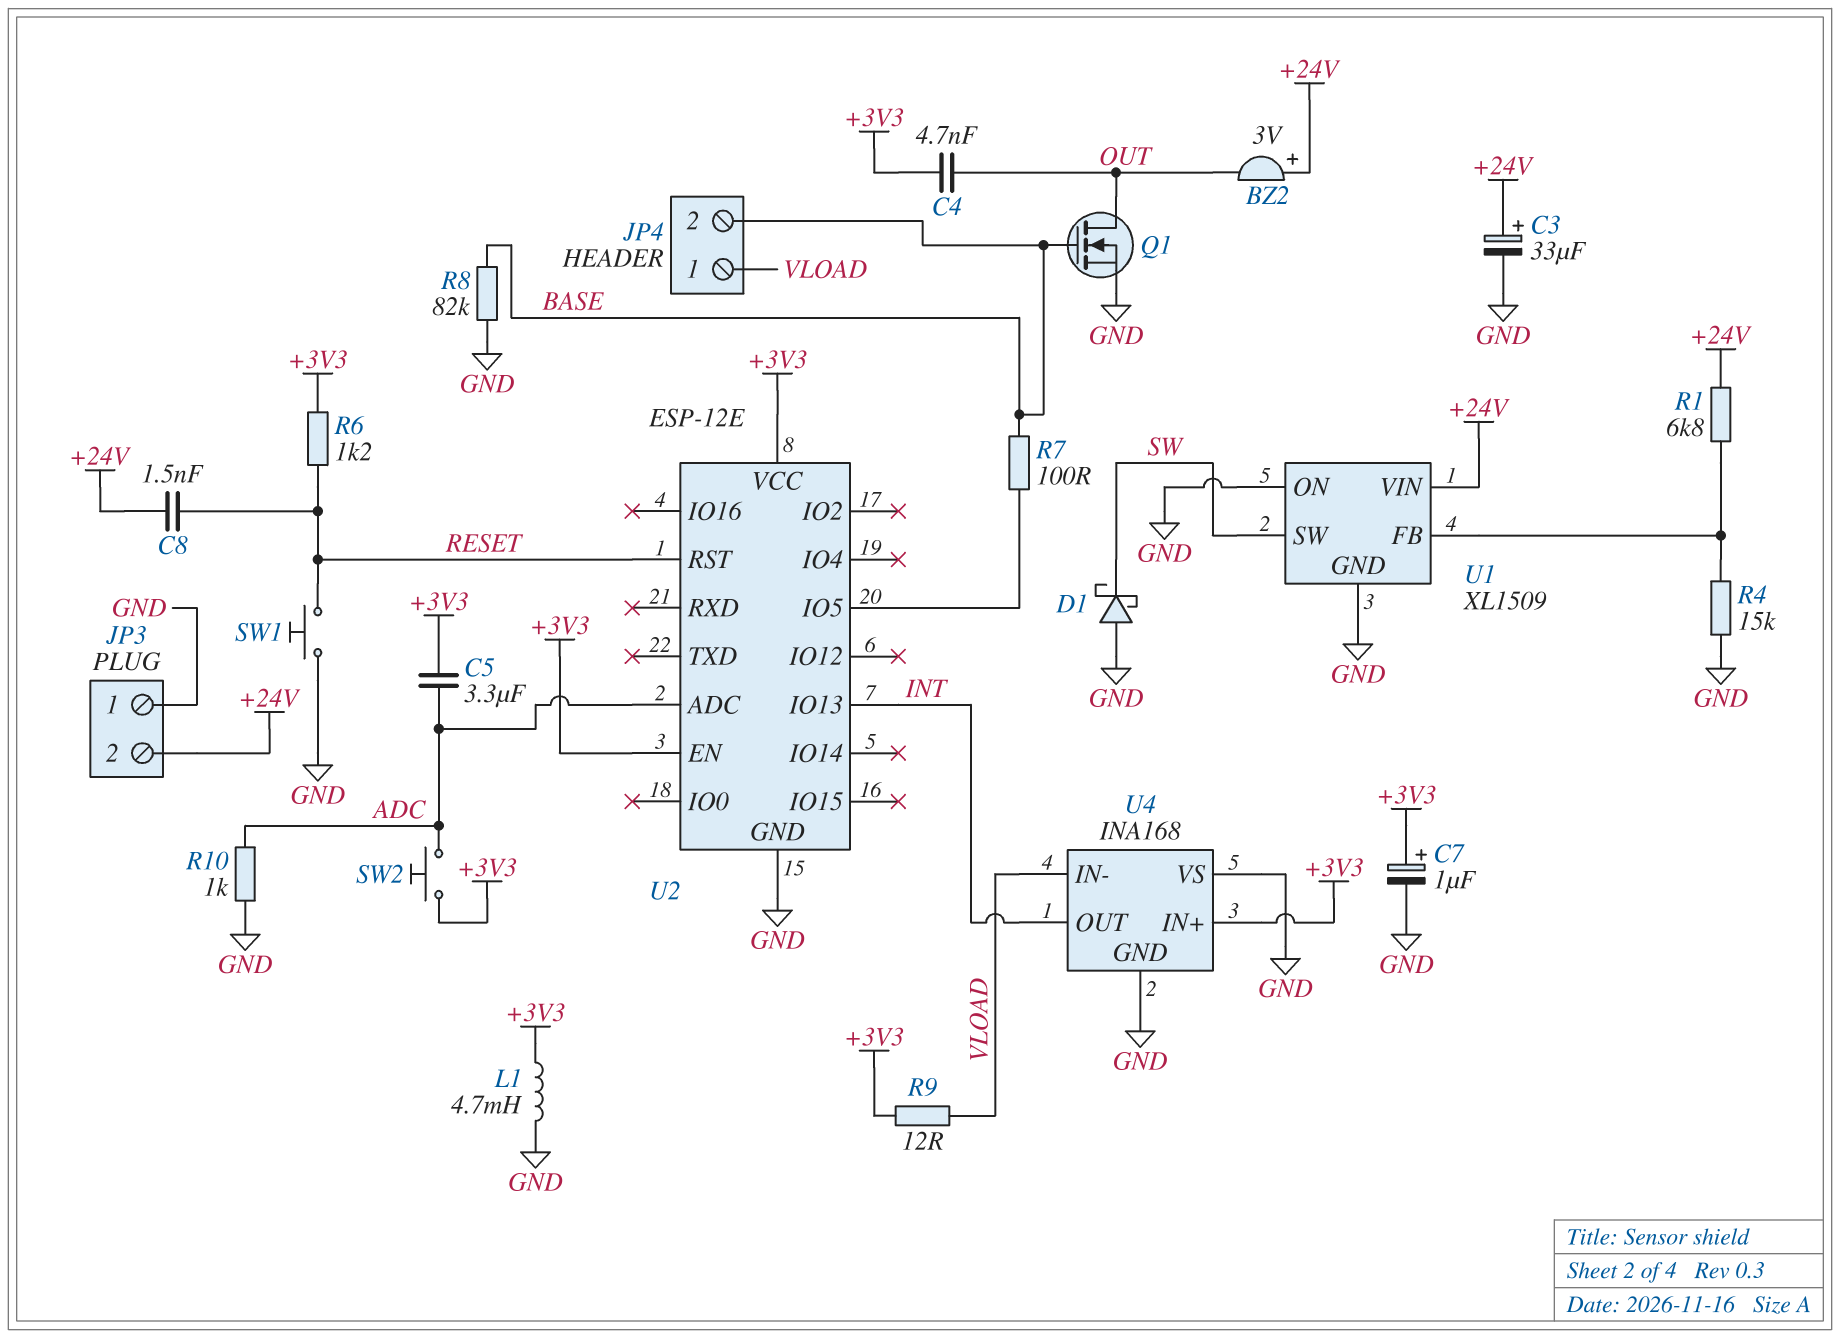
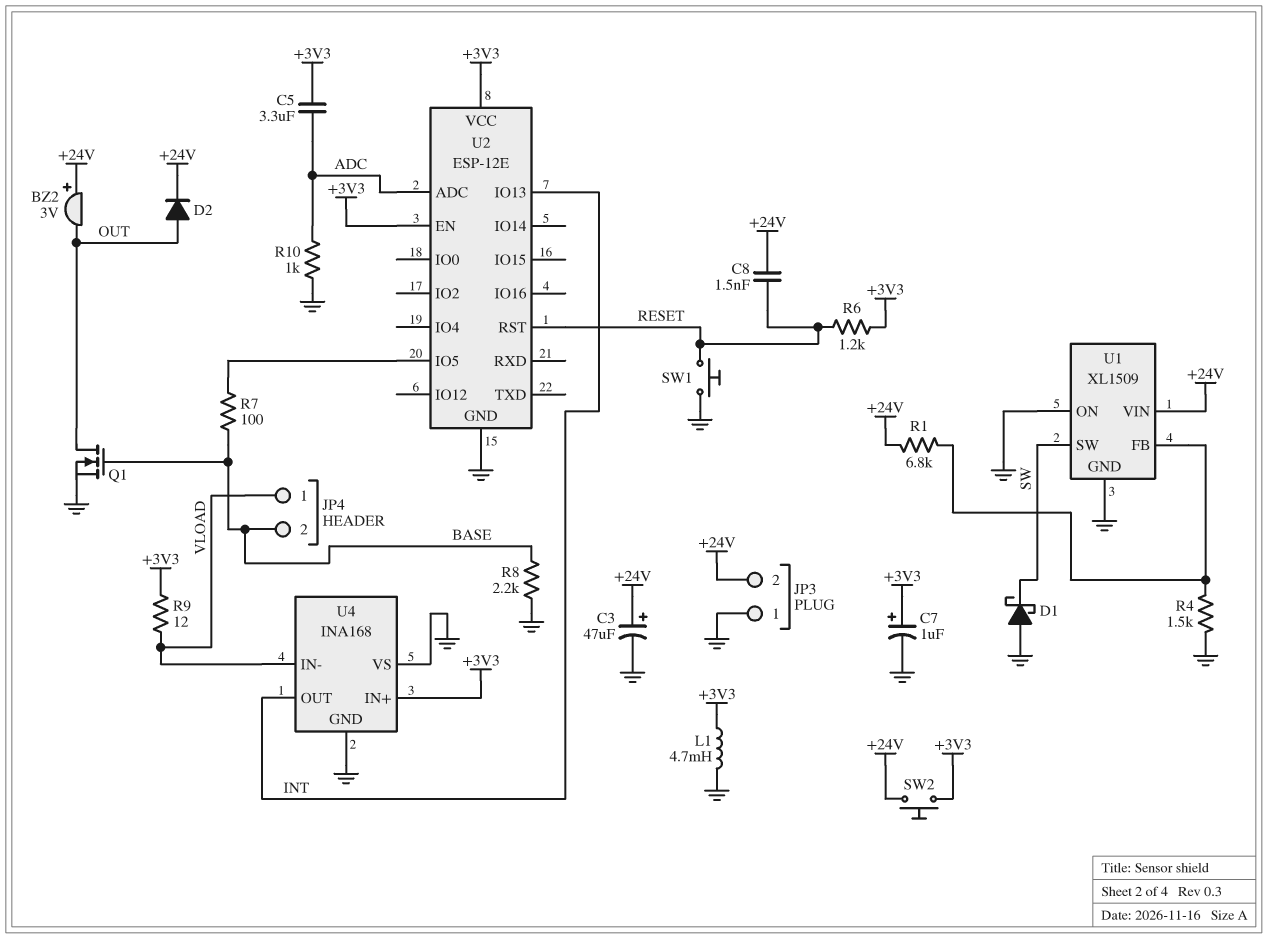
C3: 33uF (plus +24V, minus GND) -> 47uF (plus +24V, minus GND)
C4: 4.7nF (+3V3, OUT) -> none
D2: none -> diode (A OUT, K +24V)
R4: 15k (GND, U1/FB) -> 1.5k (GND, U1/FB)
R8: 82k (BASE, GND) -> 2.2k (BASE, GND)
SW2: button (+3V3, ADC) -> button (+3V3, +24V)

